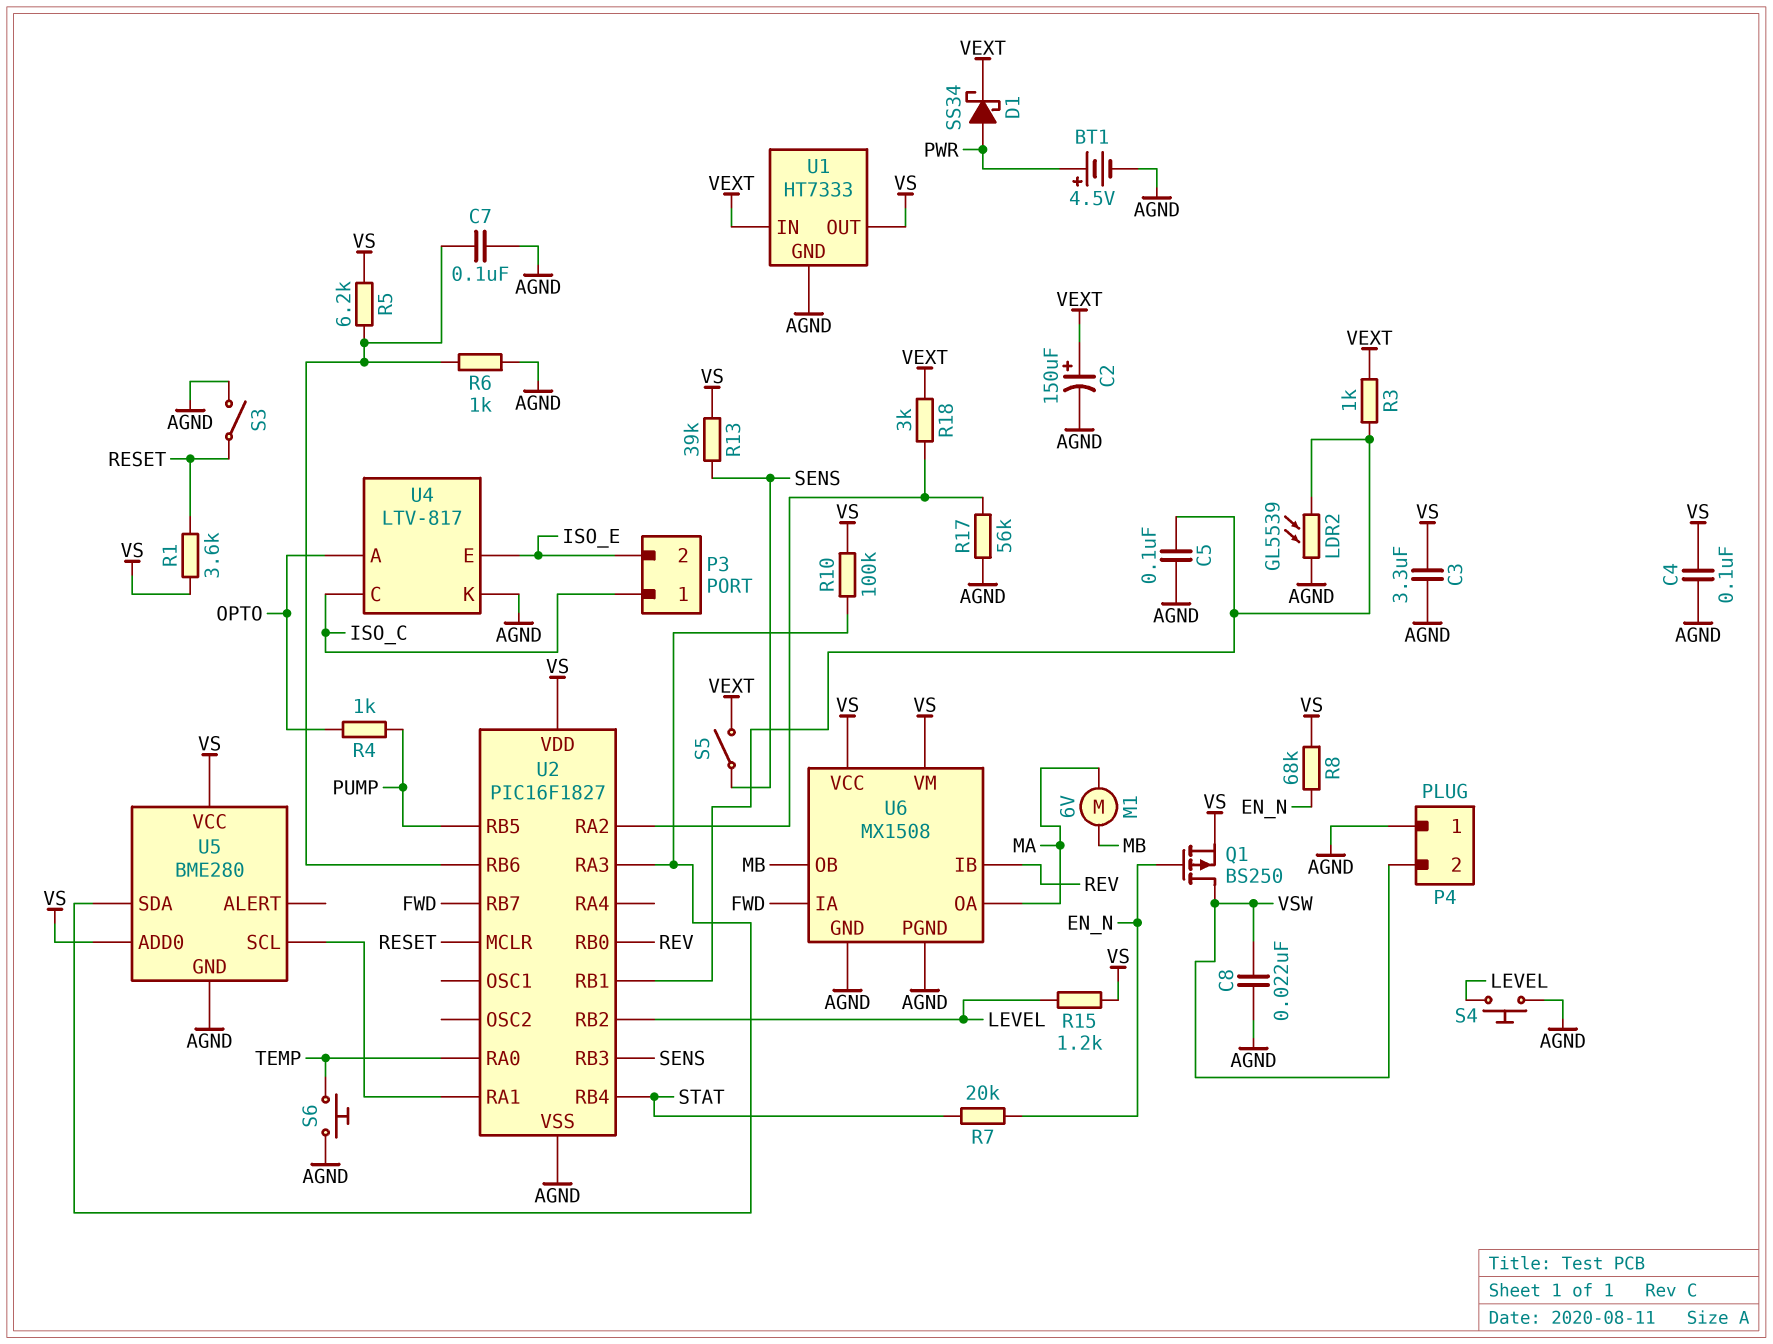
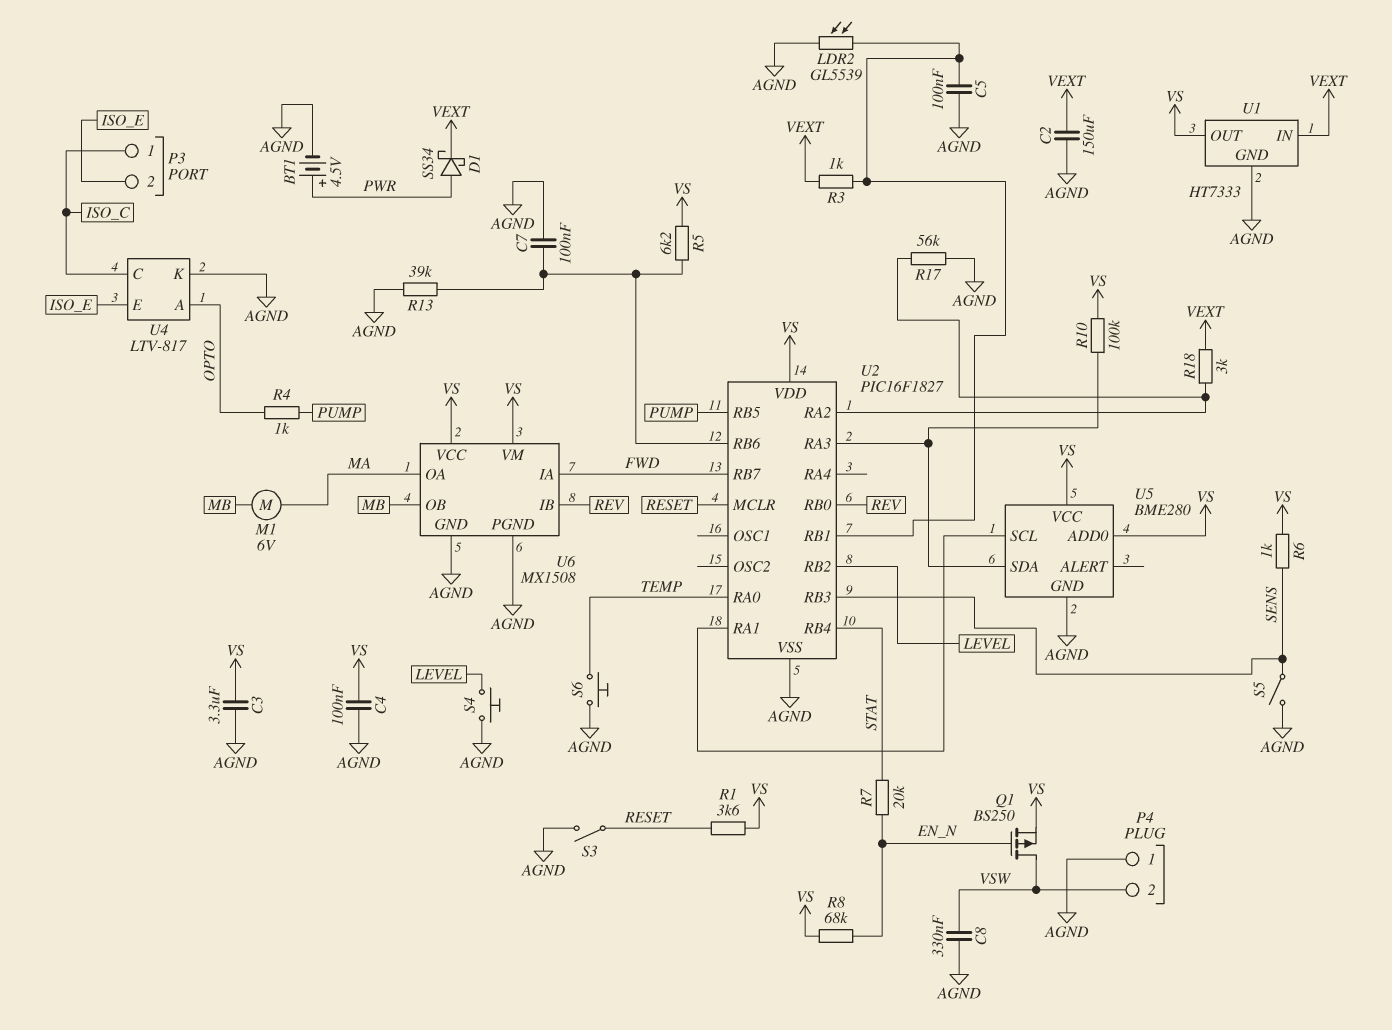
C2: 150uF (plus VEXT, minus AGND) -> 150uF (AGND, VEXT)
C8: 22nF (AGND, VSW) -> 330nF (AGND, VSW)
R6: 1k (AGND, U2/RB6) -> 1k (SENS, VS)
R13: 39k (SENS, VS) -> 39k (AGND, U2/RB6)
R15: 1.2k (LEVEL, VS) -> none
S5: switch (SENS, VEXT) -> switch (AGND, SENS)

